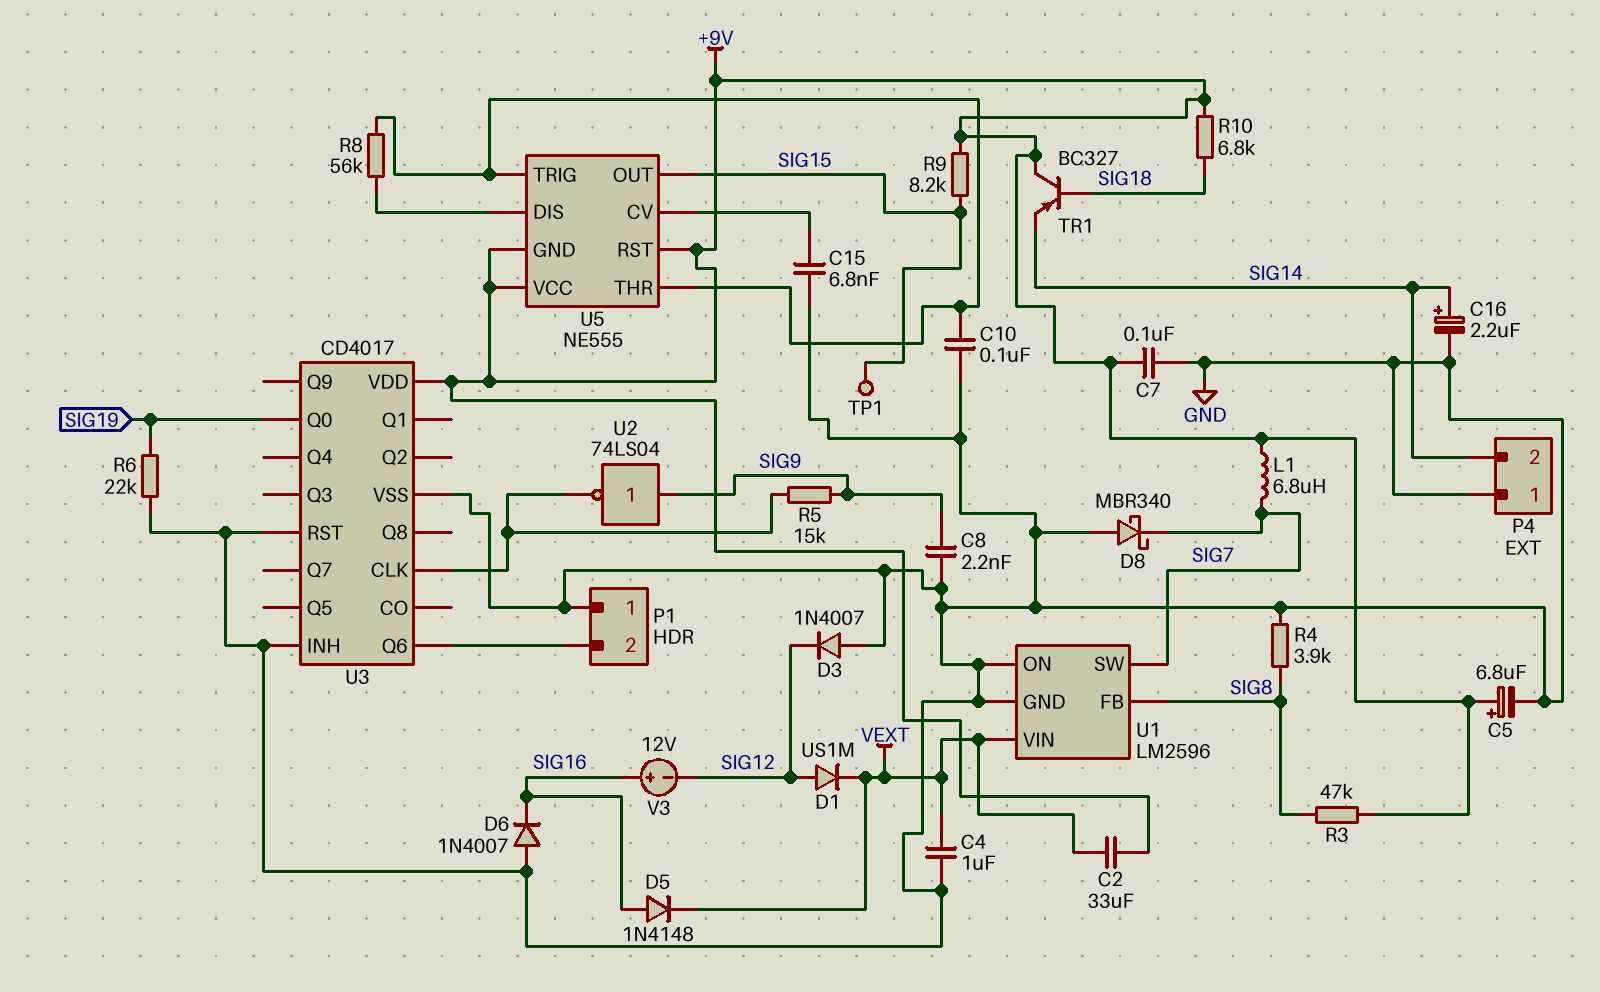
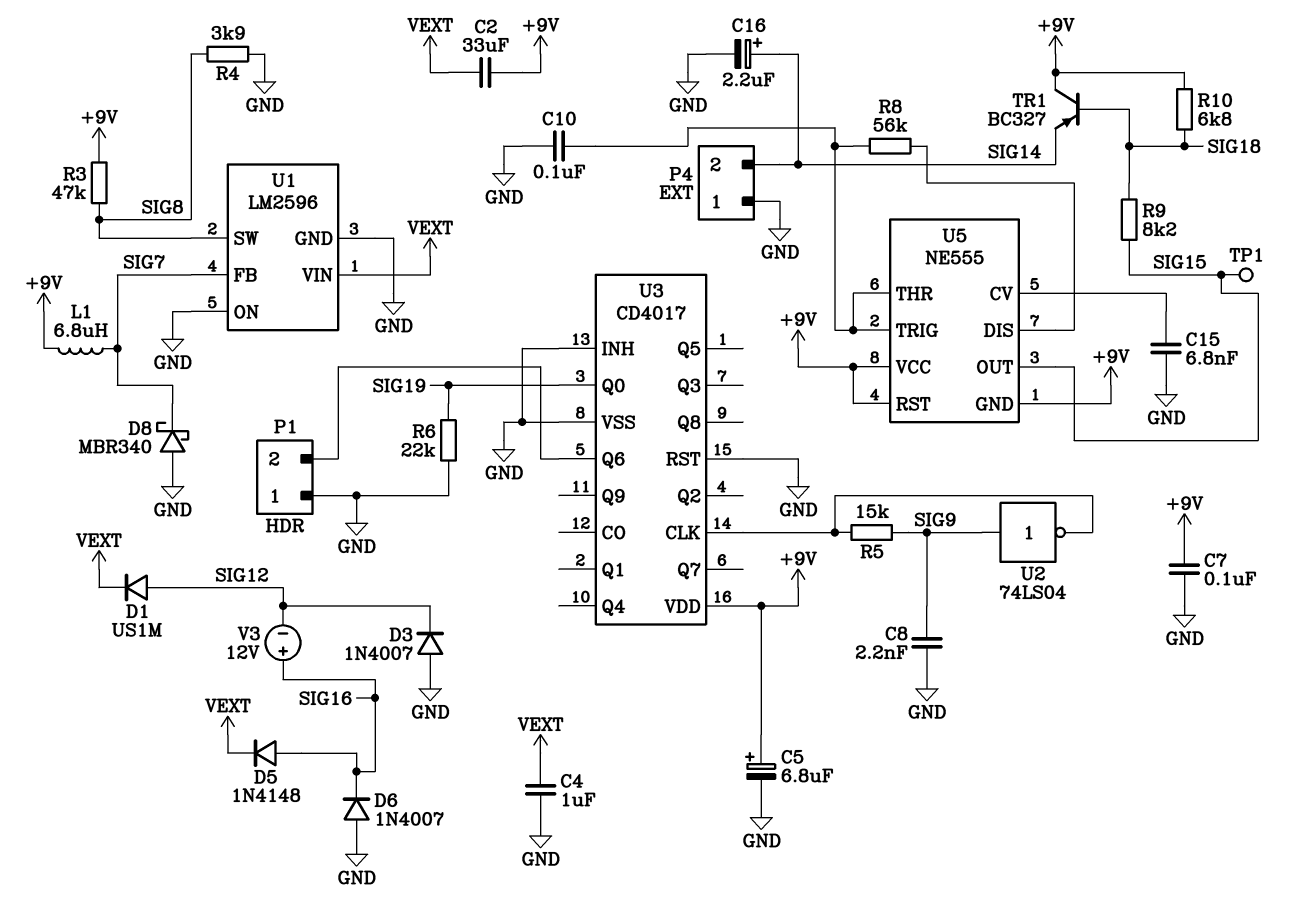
R9: 8.2k (+9V, SIG15) -> 8.2k (SIG15, SIG18)
U1 pin FB: SIG8 -> SIG7
U1 pin SW: SIG7 -> SIG8

